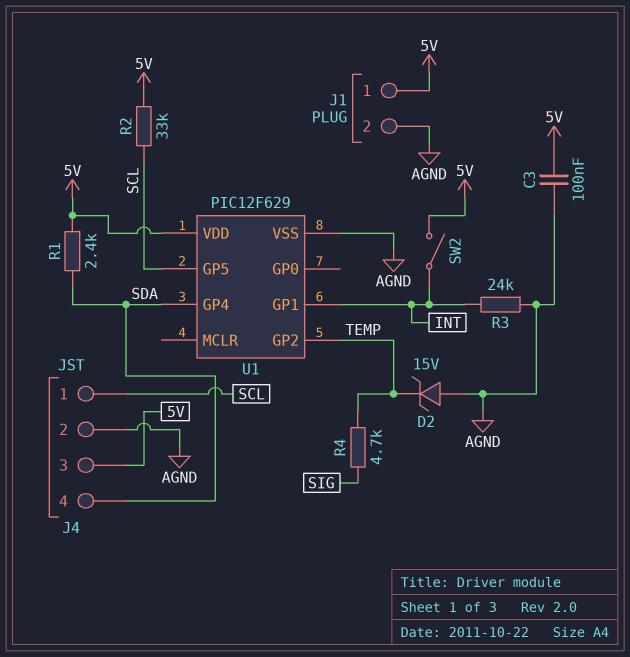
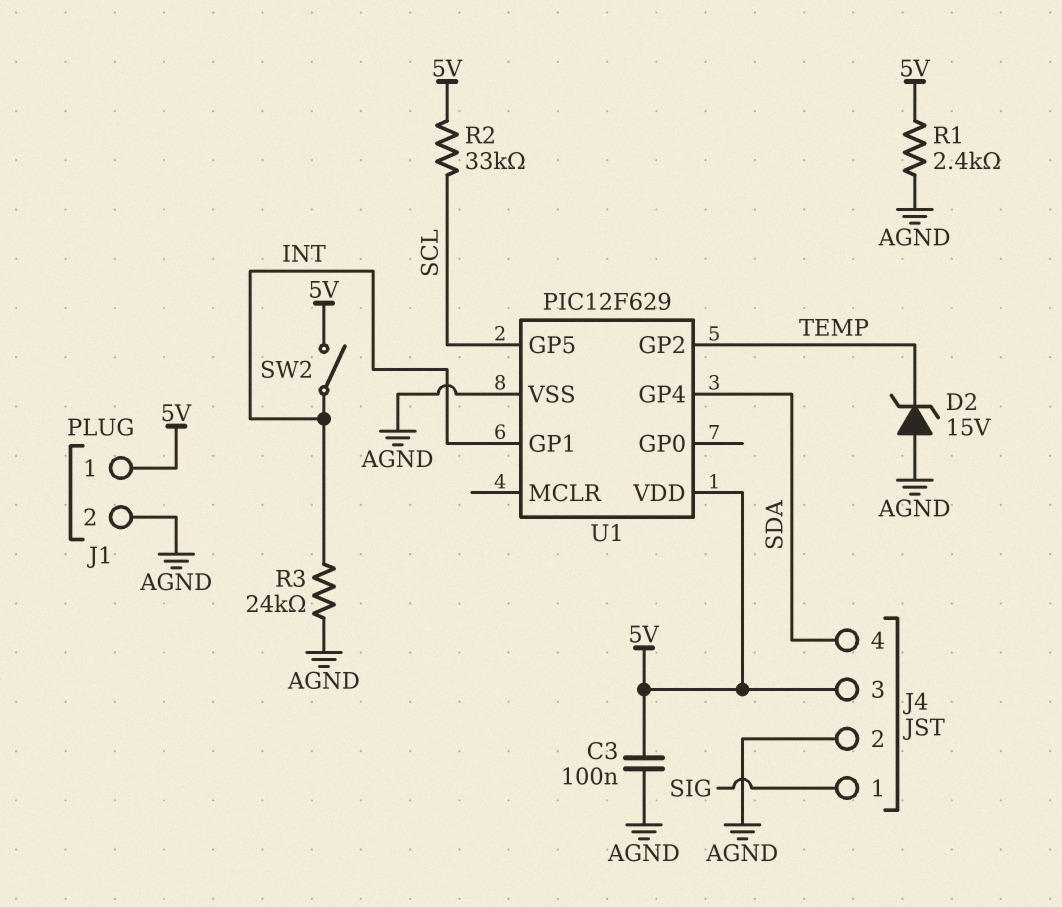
J4 pin 1: SCL -> SIG
R1: 2.4k (5V, SDA) -> 2.4k (5V, AGND)
R4: 4.7k (SIG, TEMP) -> none

